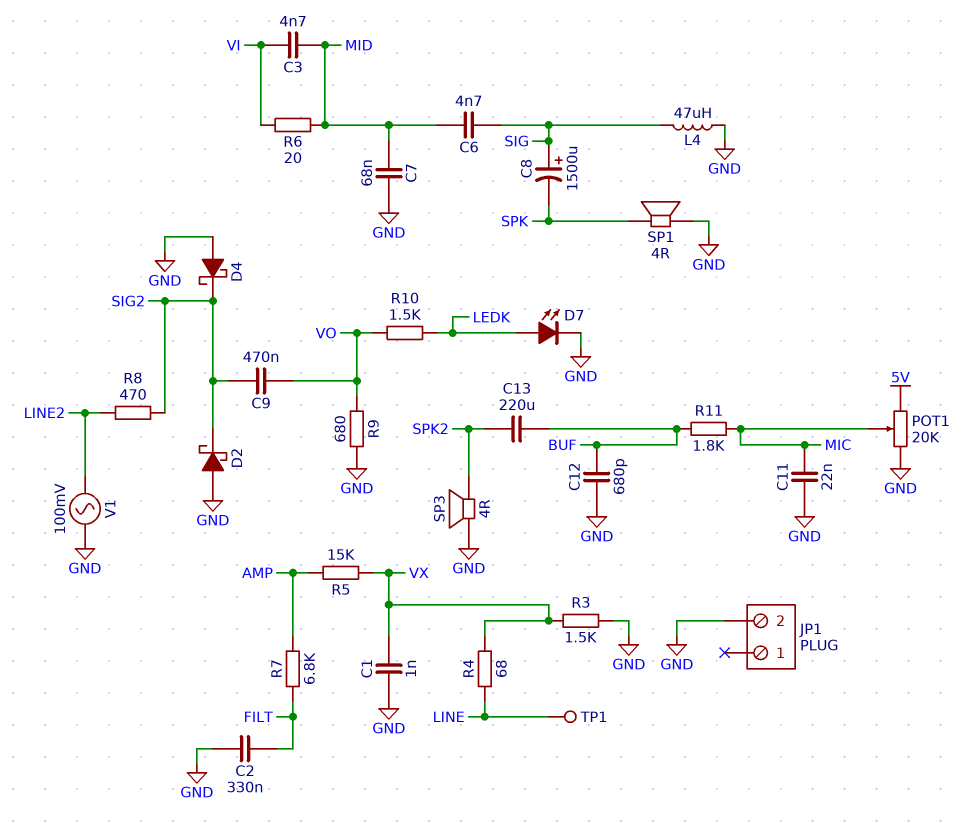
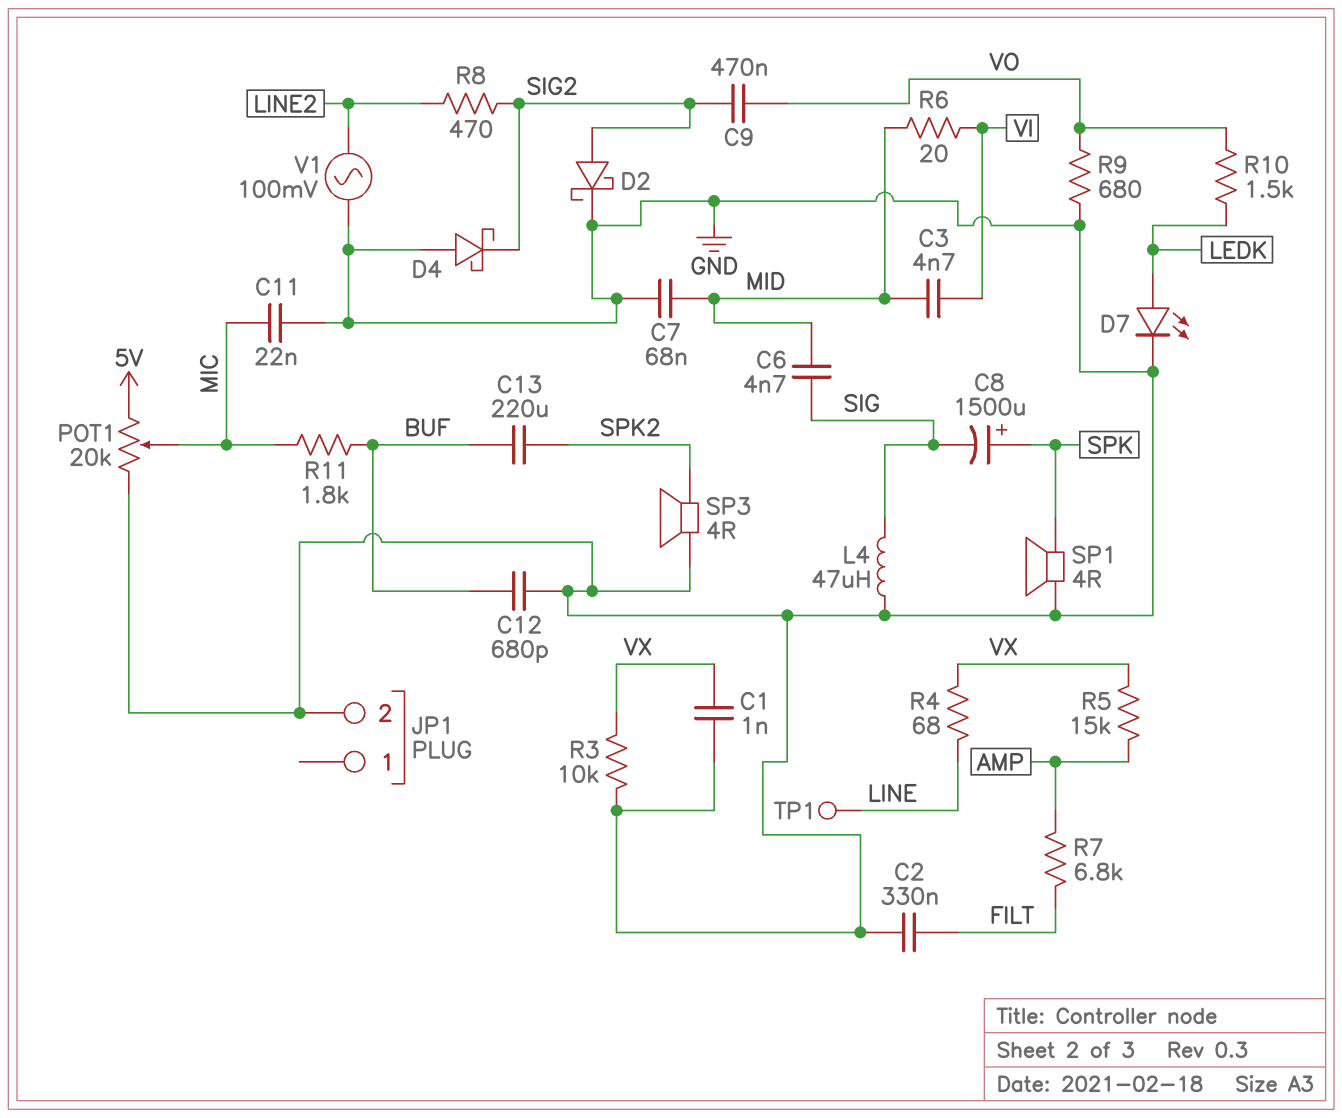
C8: 1500uF (plus SIG, minus SPK) -> 1500uF (plus SPK, minus SIG)
D2: schottky (A GND, K SIG2) -> schottky (A SIG2, K GND)
R3: 1.5k (GND, VX) -> 10k (GND, VX)

